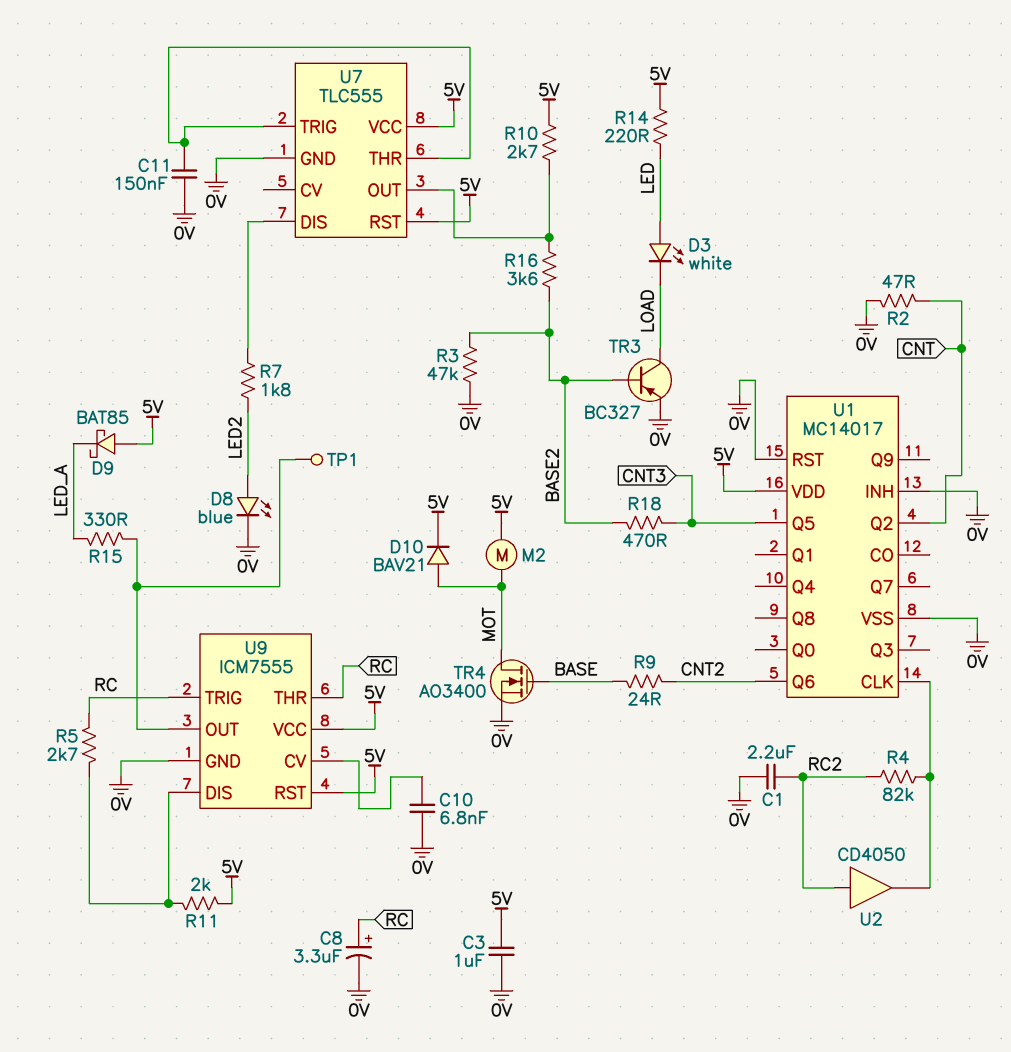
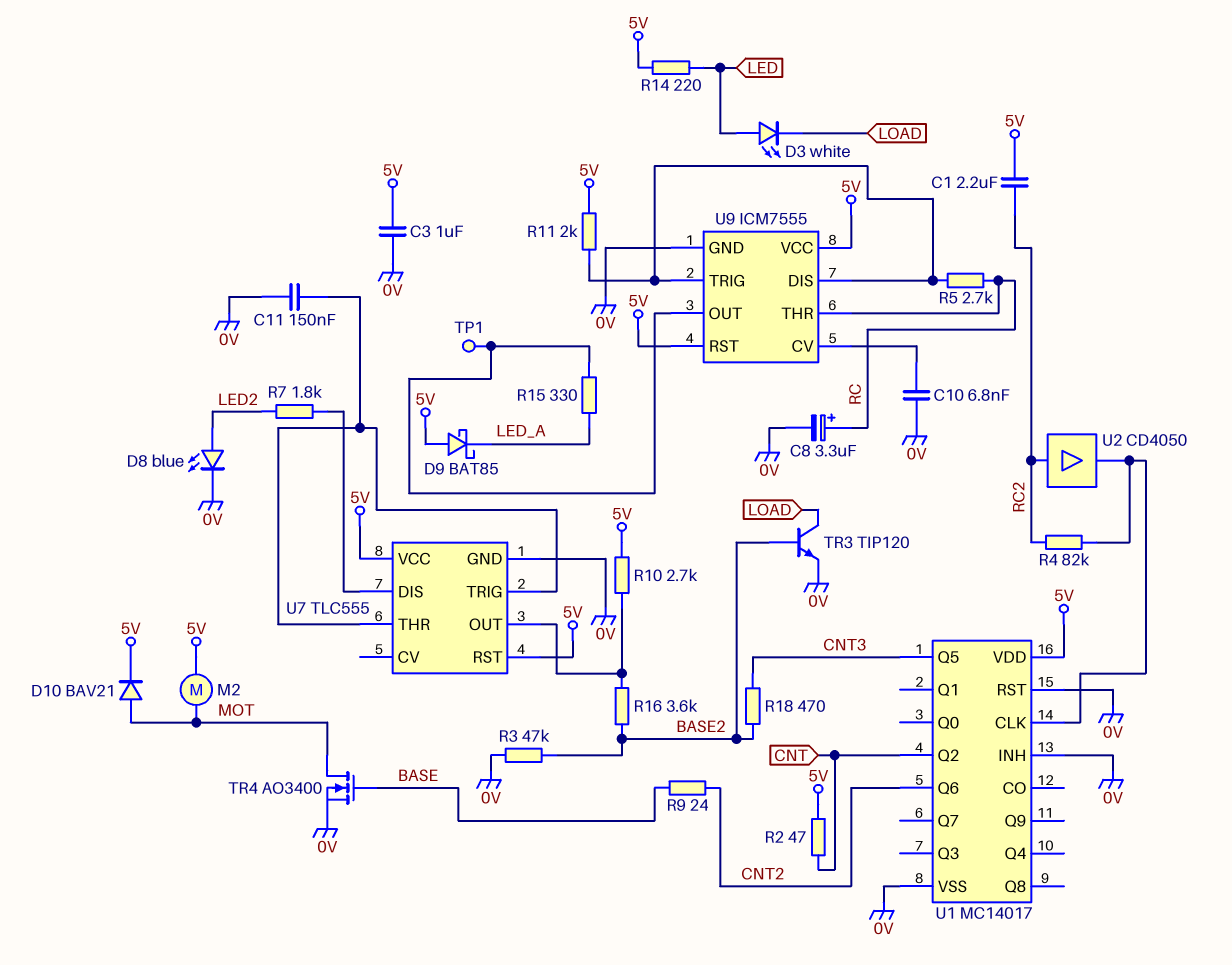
C1: 2.2uF (0V, RC2) -> 2.2uF (5V, RC2)
R2: 47 (0V, CNT) -> 47 (5V, CNT)
TR3: PNP BC327 (B BASE2, C LOAD, E 0V) -> NPN TIP120 (B BASE2, C LOAD, E 0V)
U9 pin TRIG: RC -> U9/DIS

